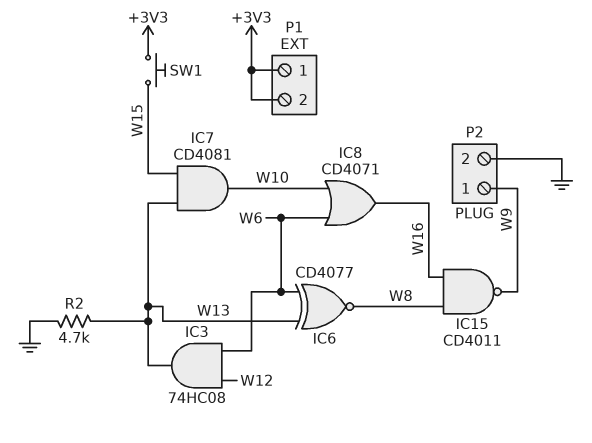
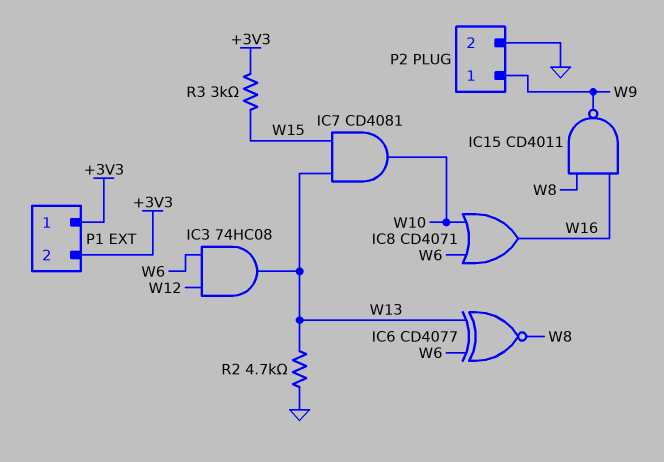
R3: none -> 3k (+3V3, W15)
SW1: button (+3V3, W15) -> none

